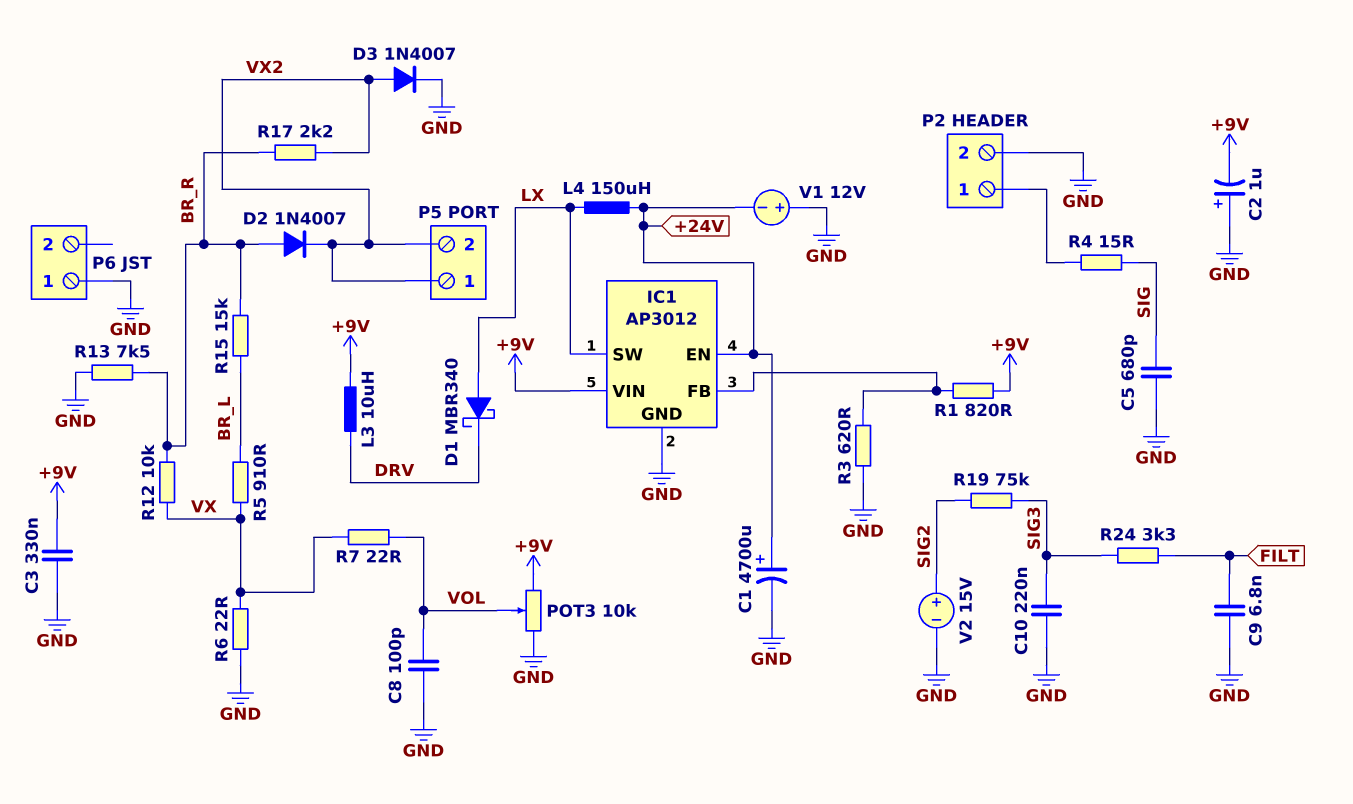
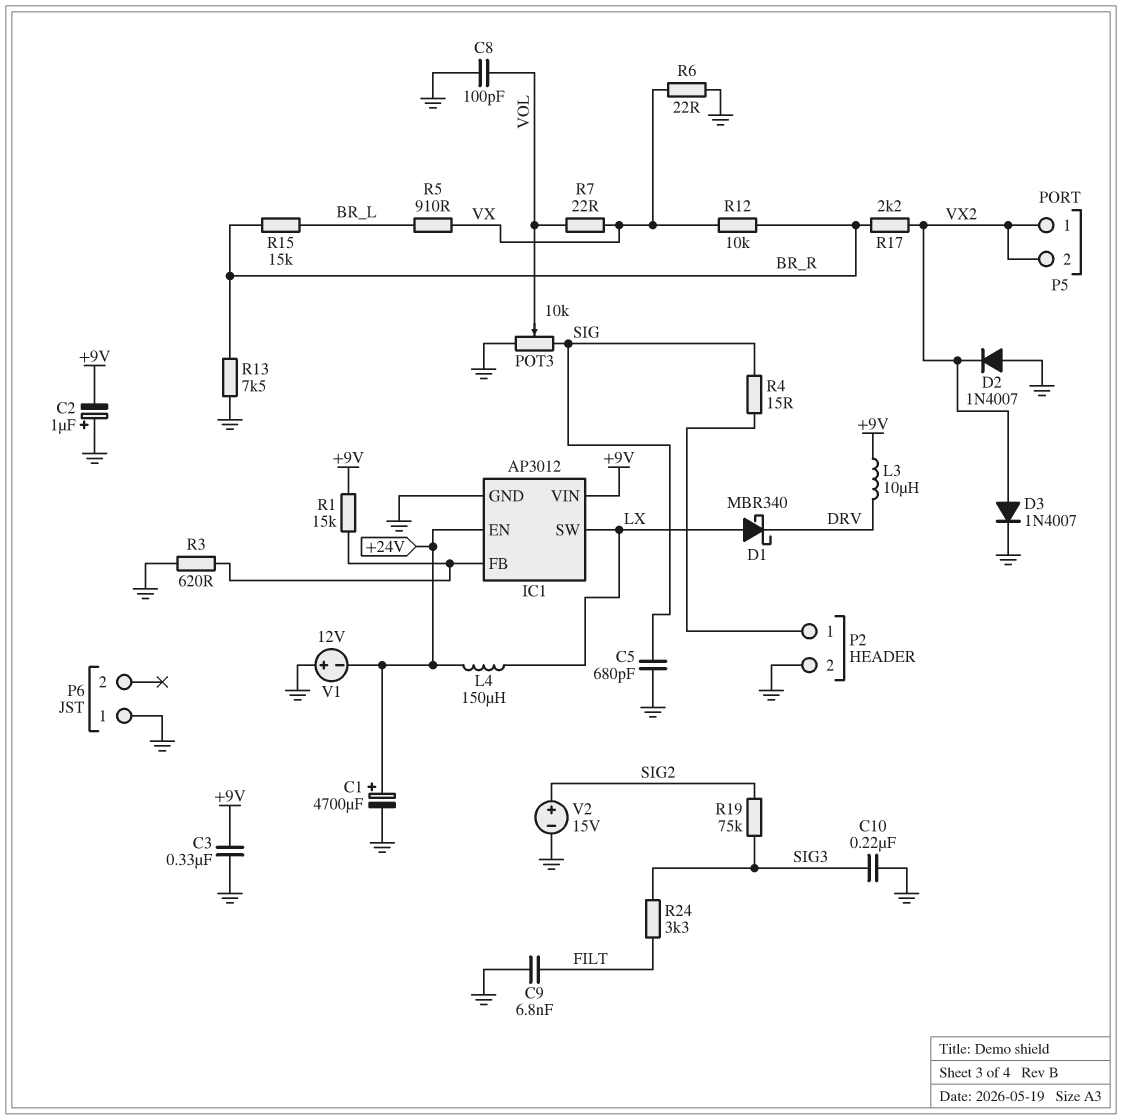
D2: diode 1N4007 (A BR_R, K VX2) -> diode 1N4007 (A GND, K VX2)
POT3: 10k (+9V, GND, wiper VOL) -> 10k (GND, SIG, wiper VOL)
R1: 820 (+9V, IC1/FB) -> 15k (+9V, IC1/FB)

